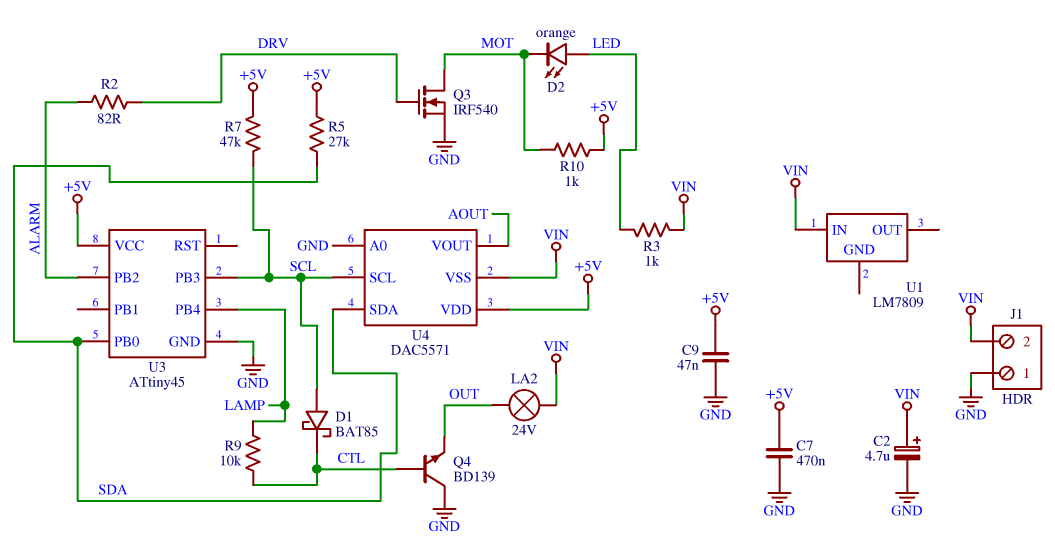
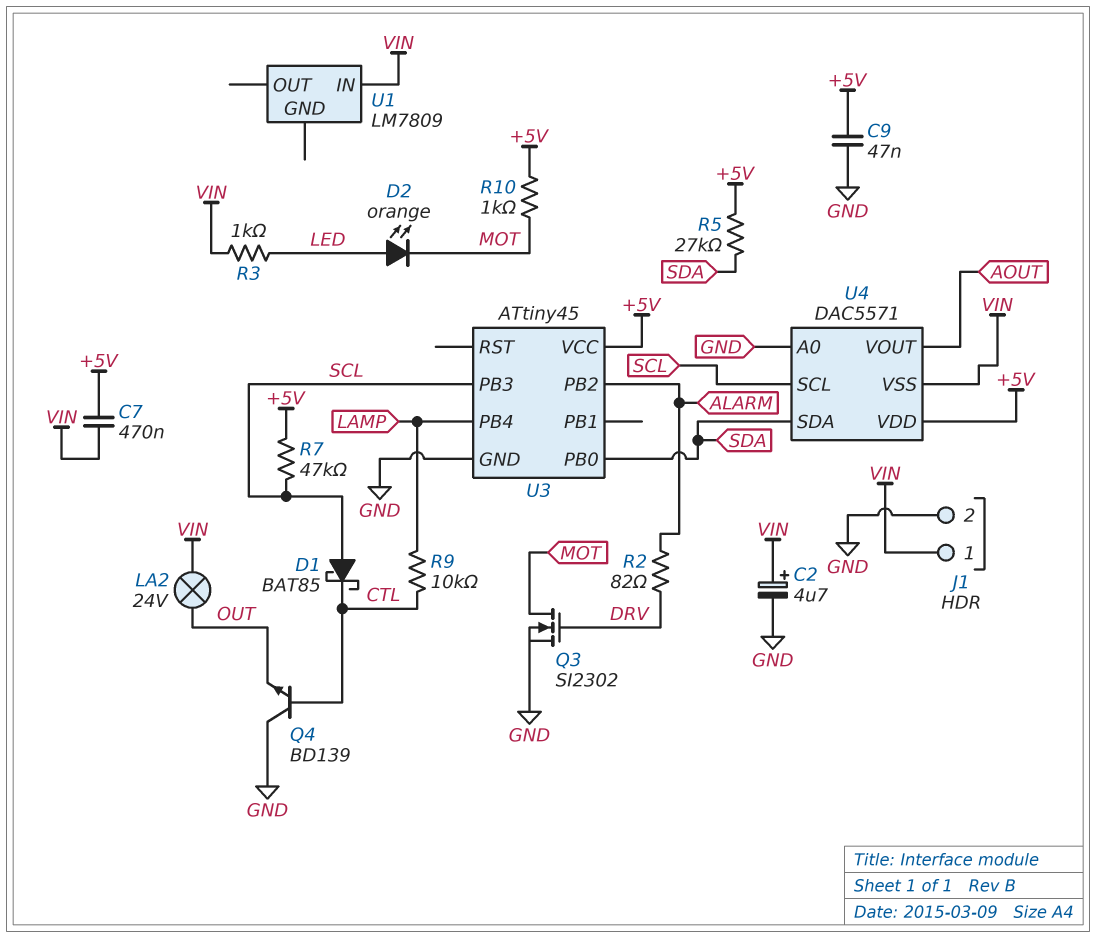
C7: 470nF (+5V, GND) -> 470nF (+5V, VIN)
J1 pin 1: GND -> VIN
J1 pin 2: VIN -> GND
Q3: NMOS IRF540 (G DRV, D MOT, S GND) -> NMOS SI2302 (G DRV, D MOT, S GND)

